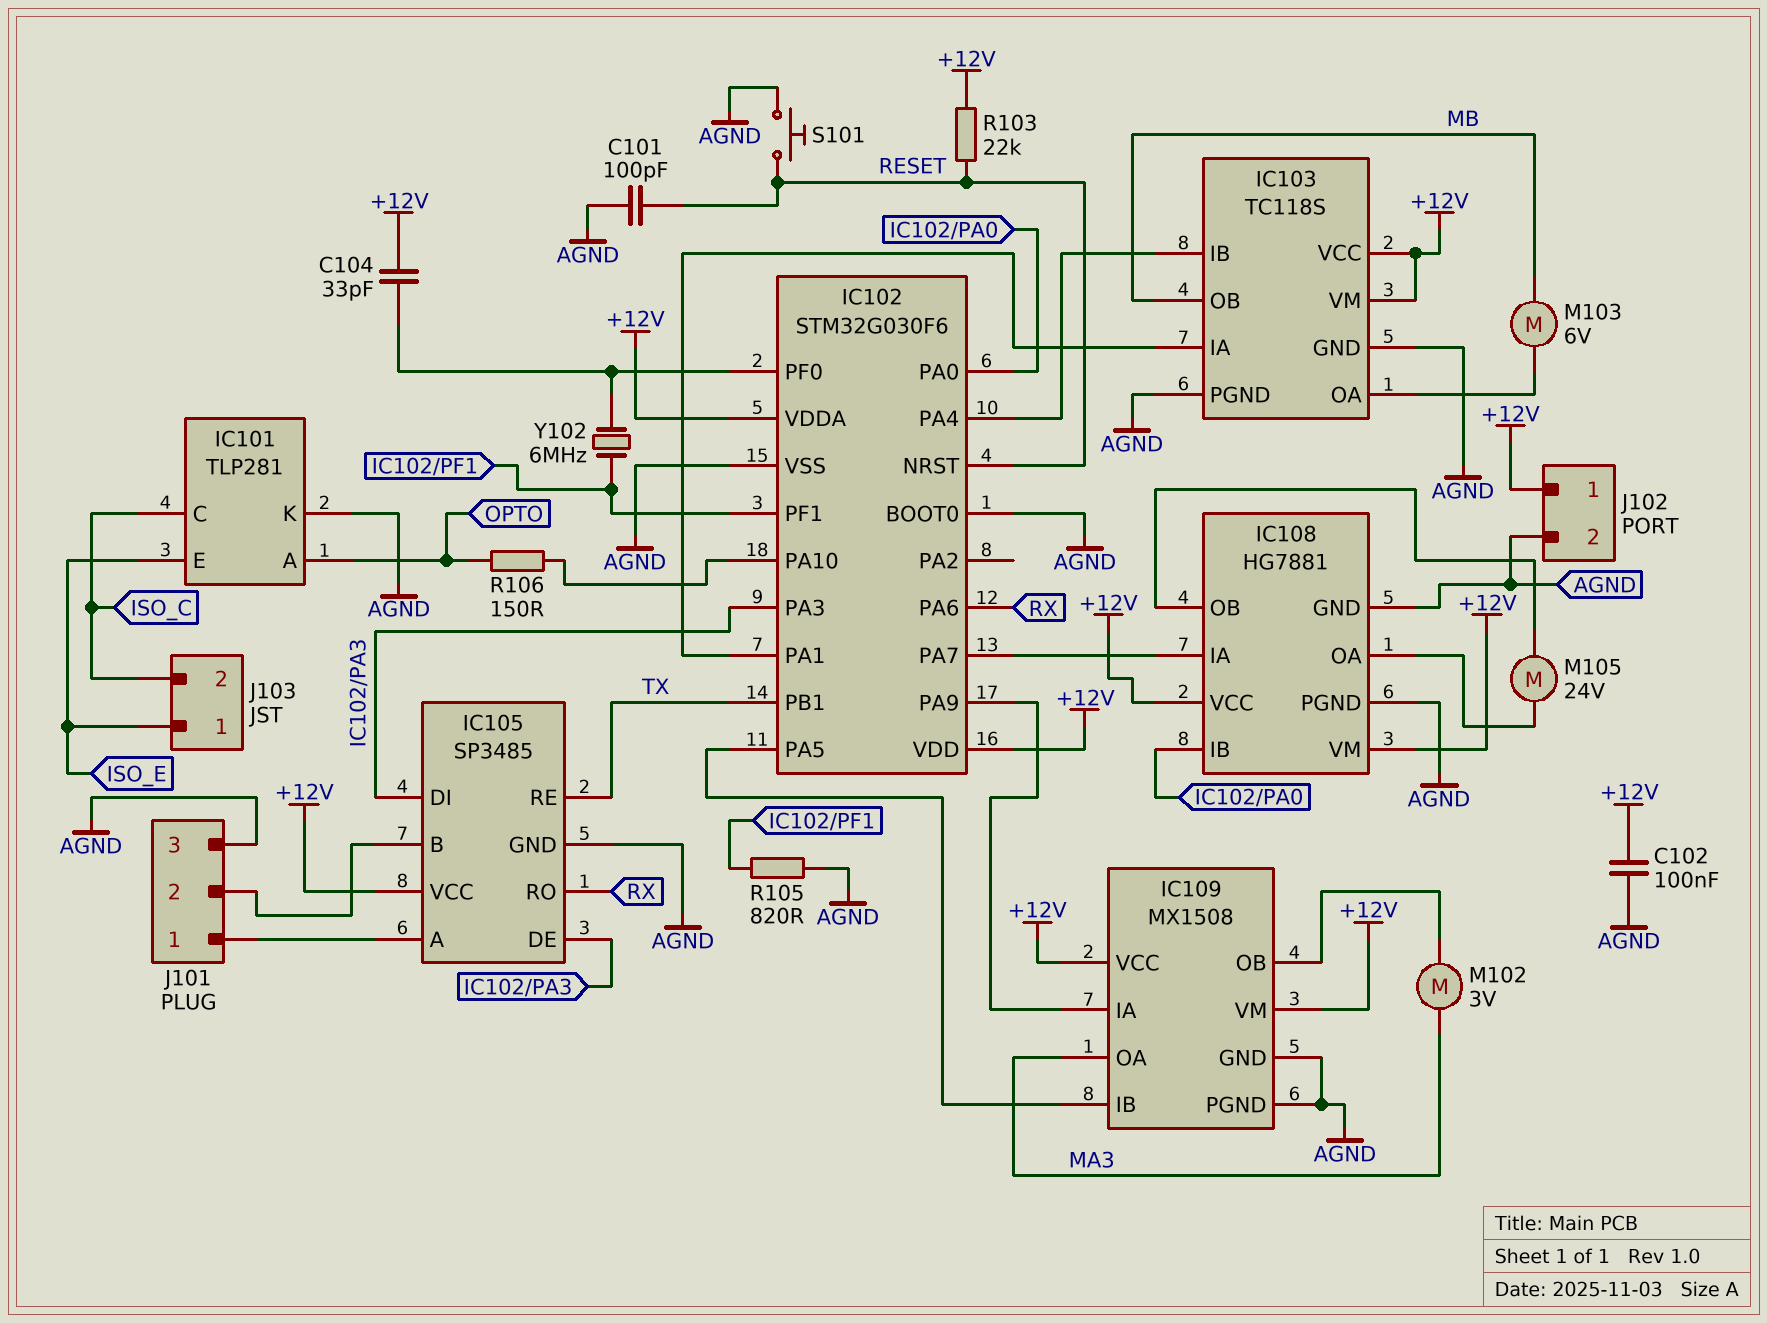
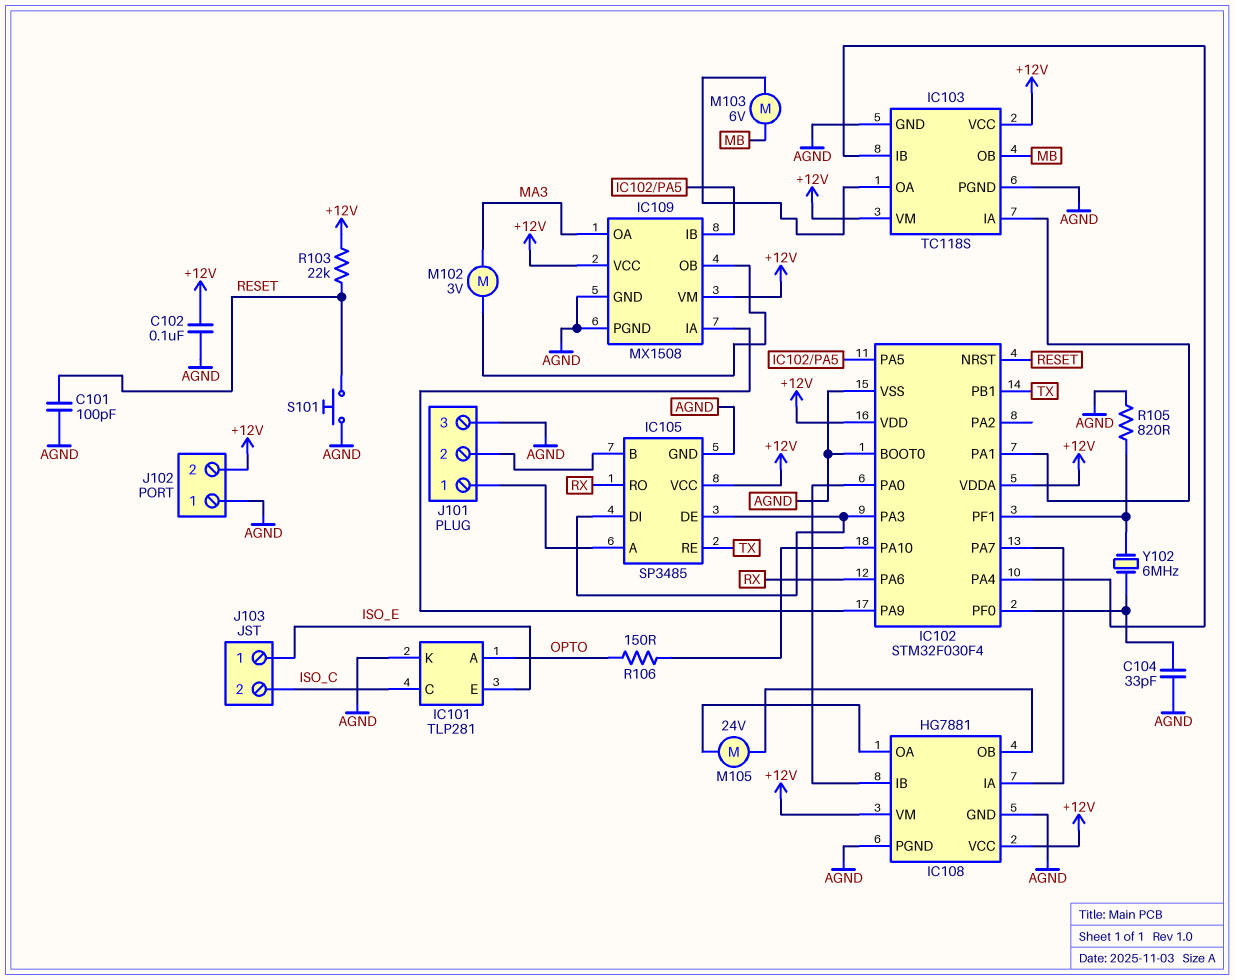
C104: 33pF (+12V, IC102/PF0) -> 33pF (AGND, IC102/PF0)
IC102: STM32G030F6 -> STM32F030F4
J102 pin 1: +12V -> AGND
J102 pin 2: AGND -> +12V

